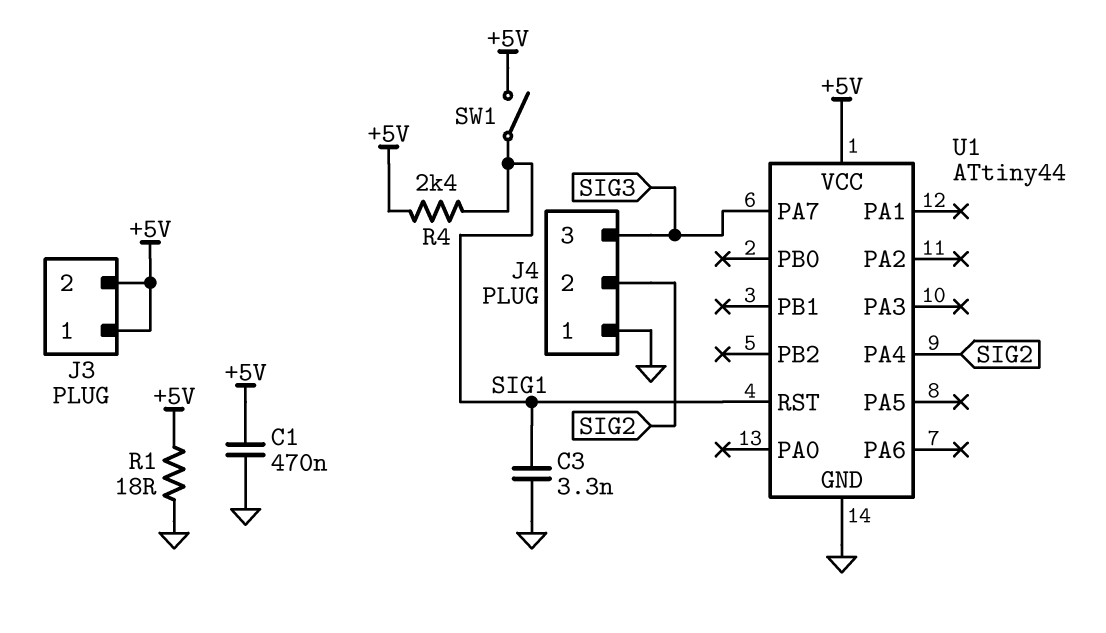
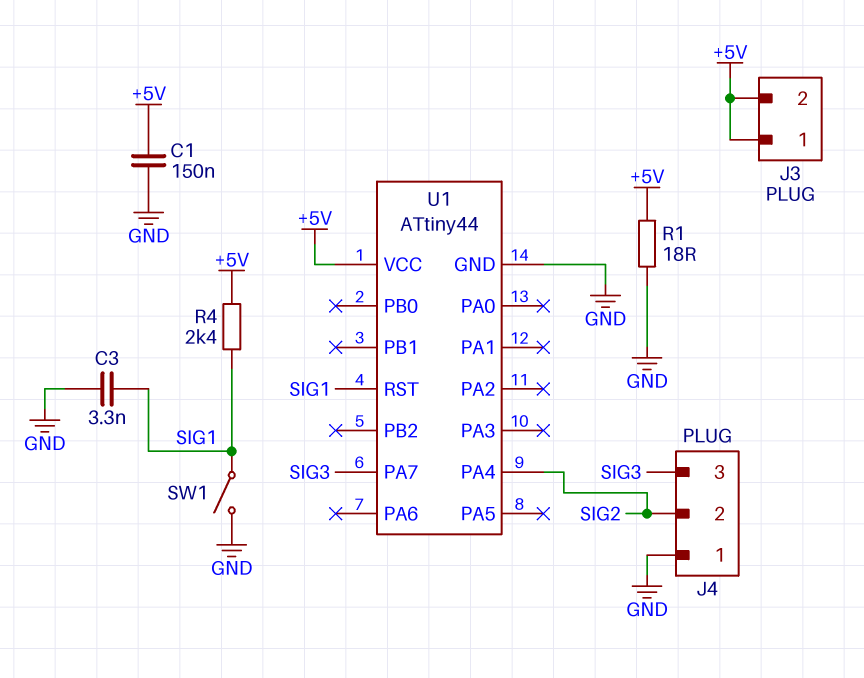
C1: 470nF (+5V, GND) -> 150nF (+5V, GND)
SW1: switch (+5V, SIG1) -> switch (GND, SIG1)

